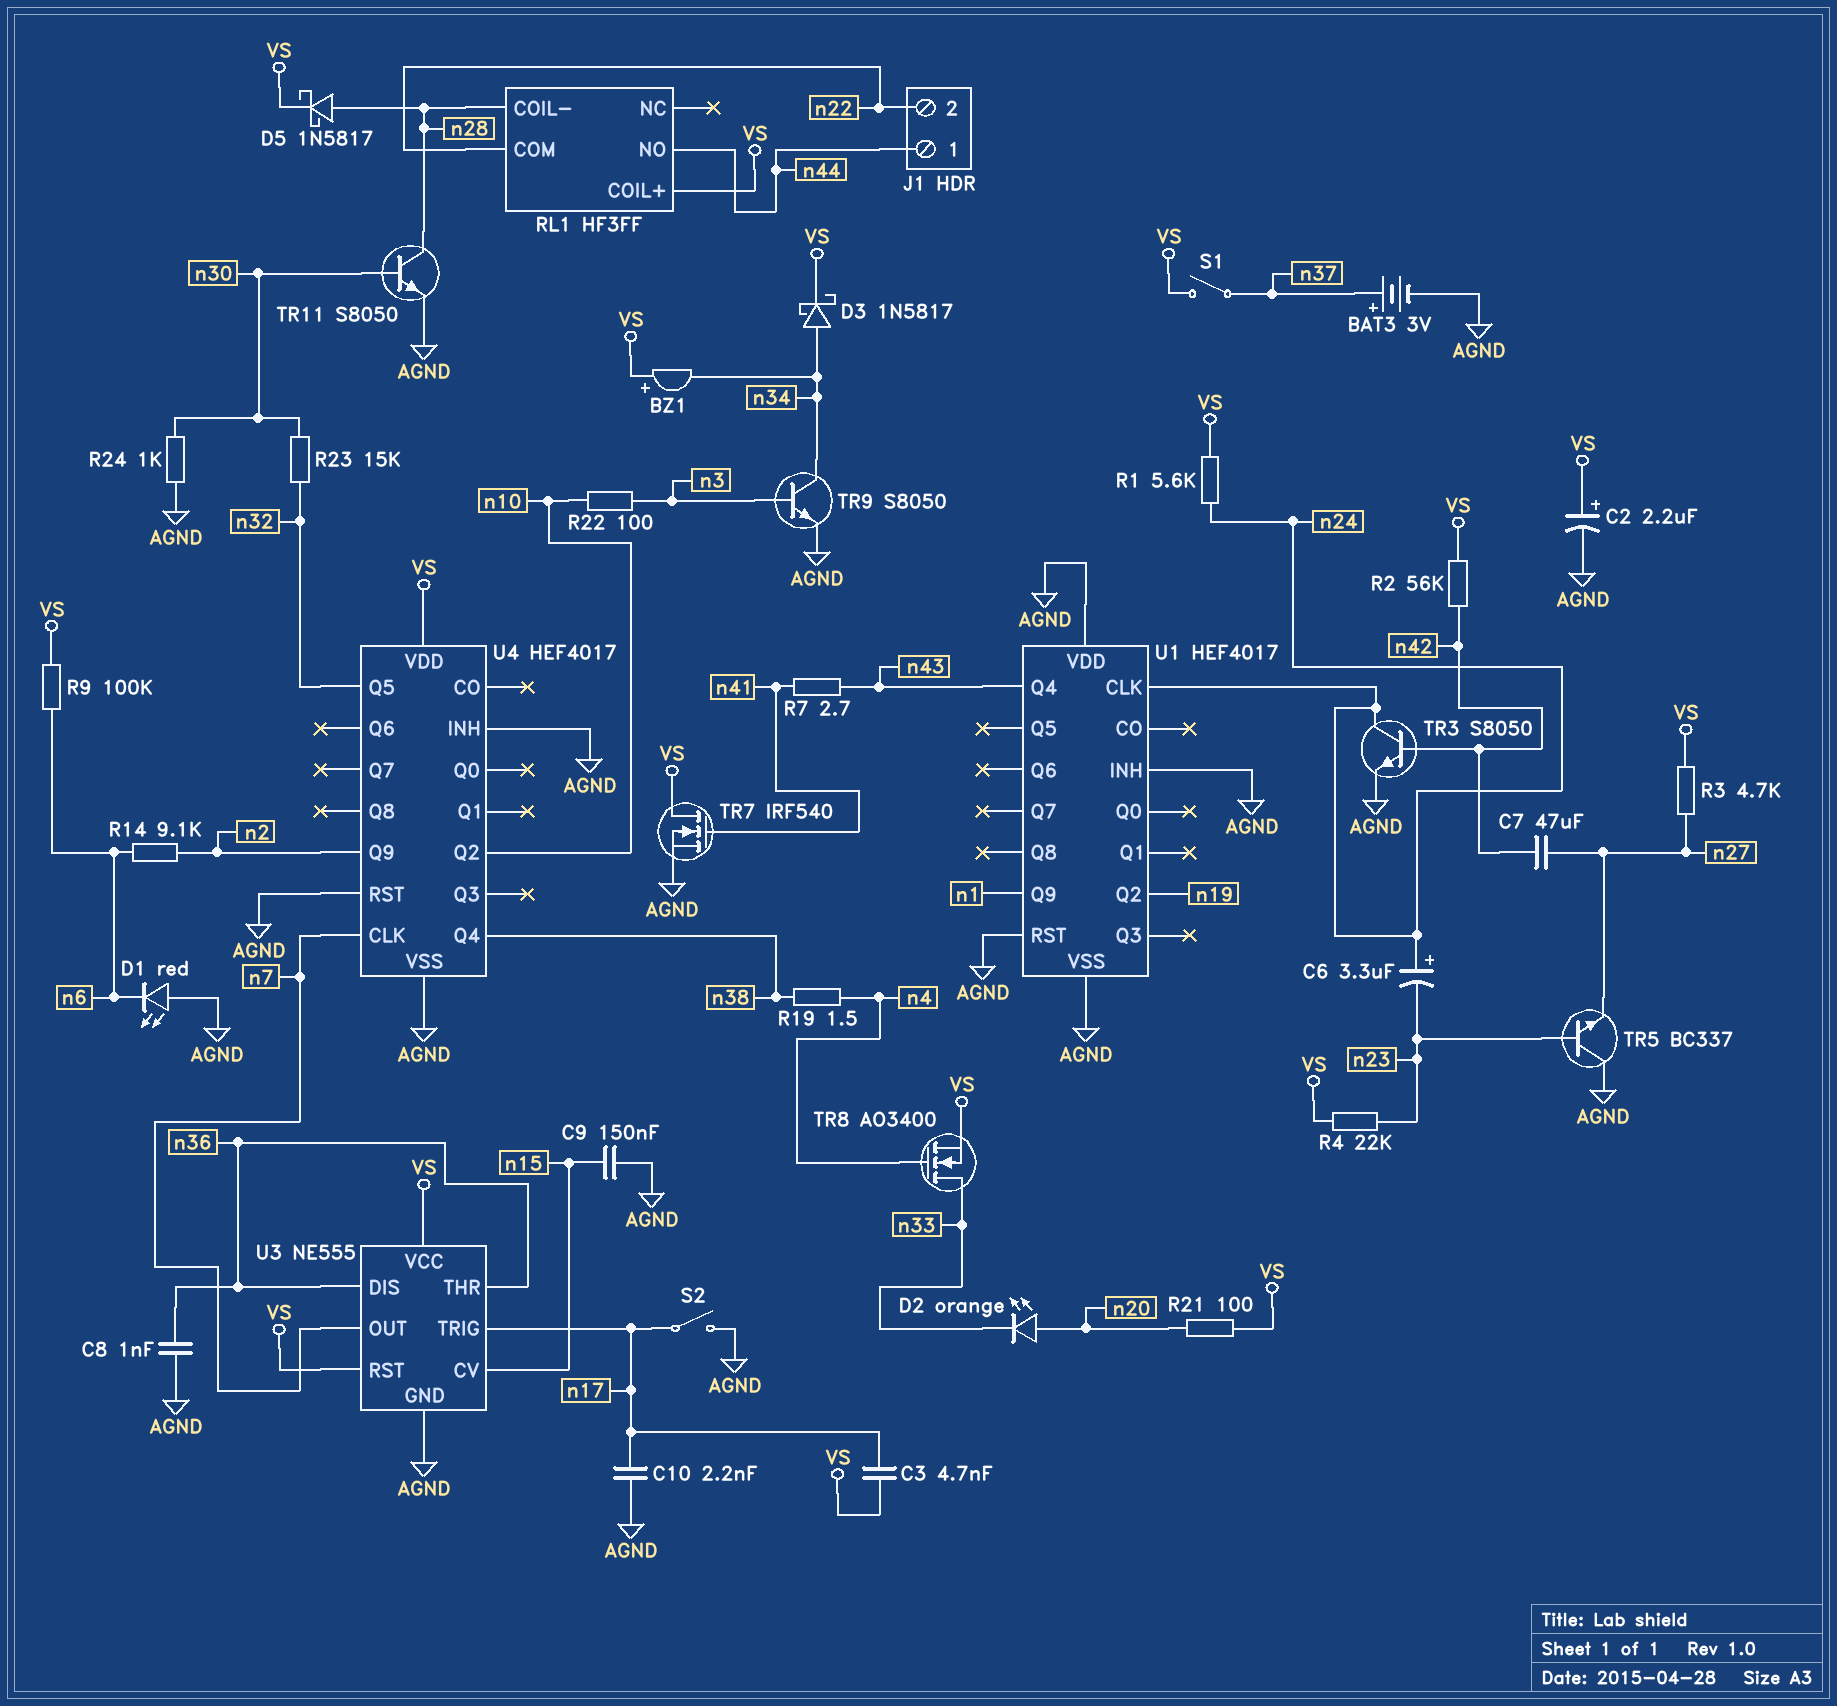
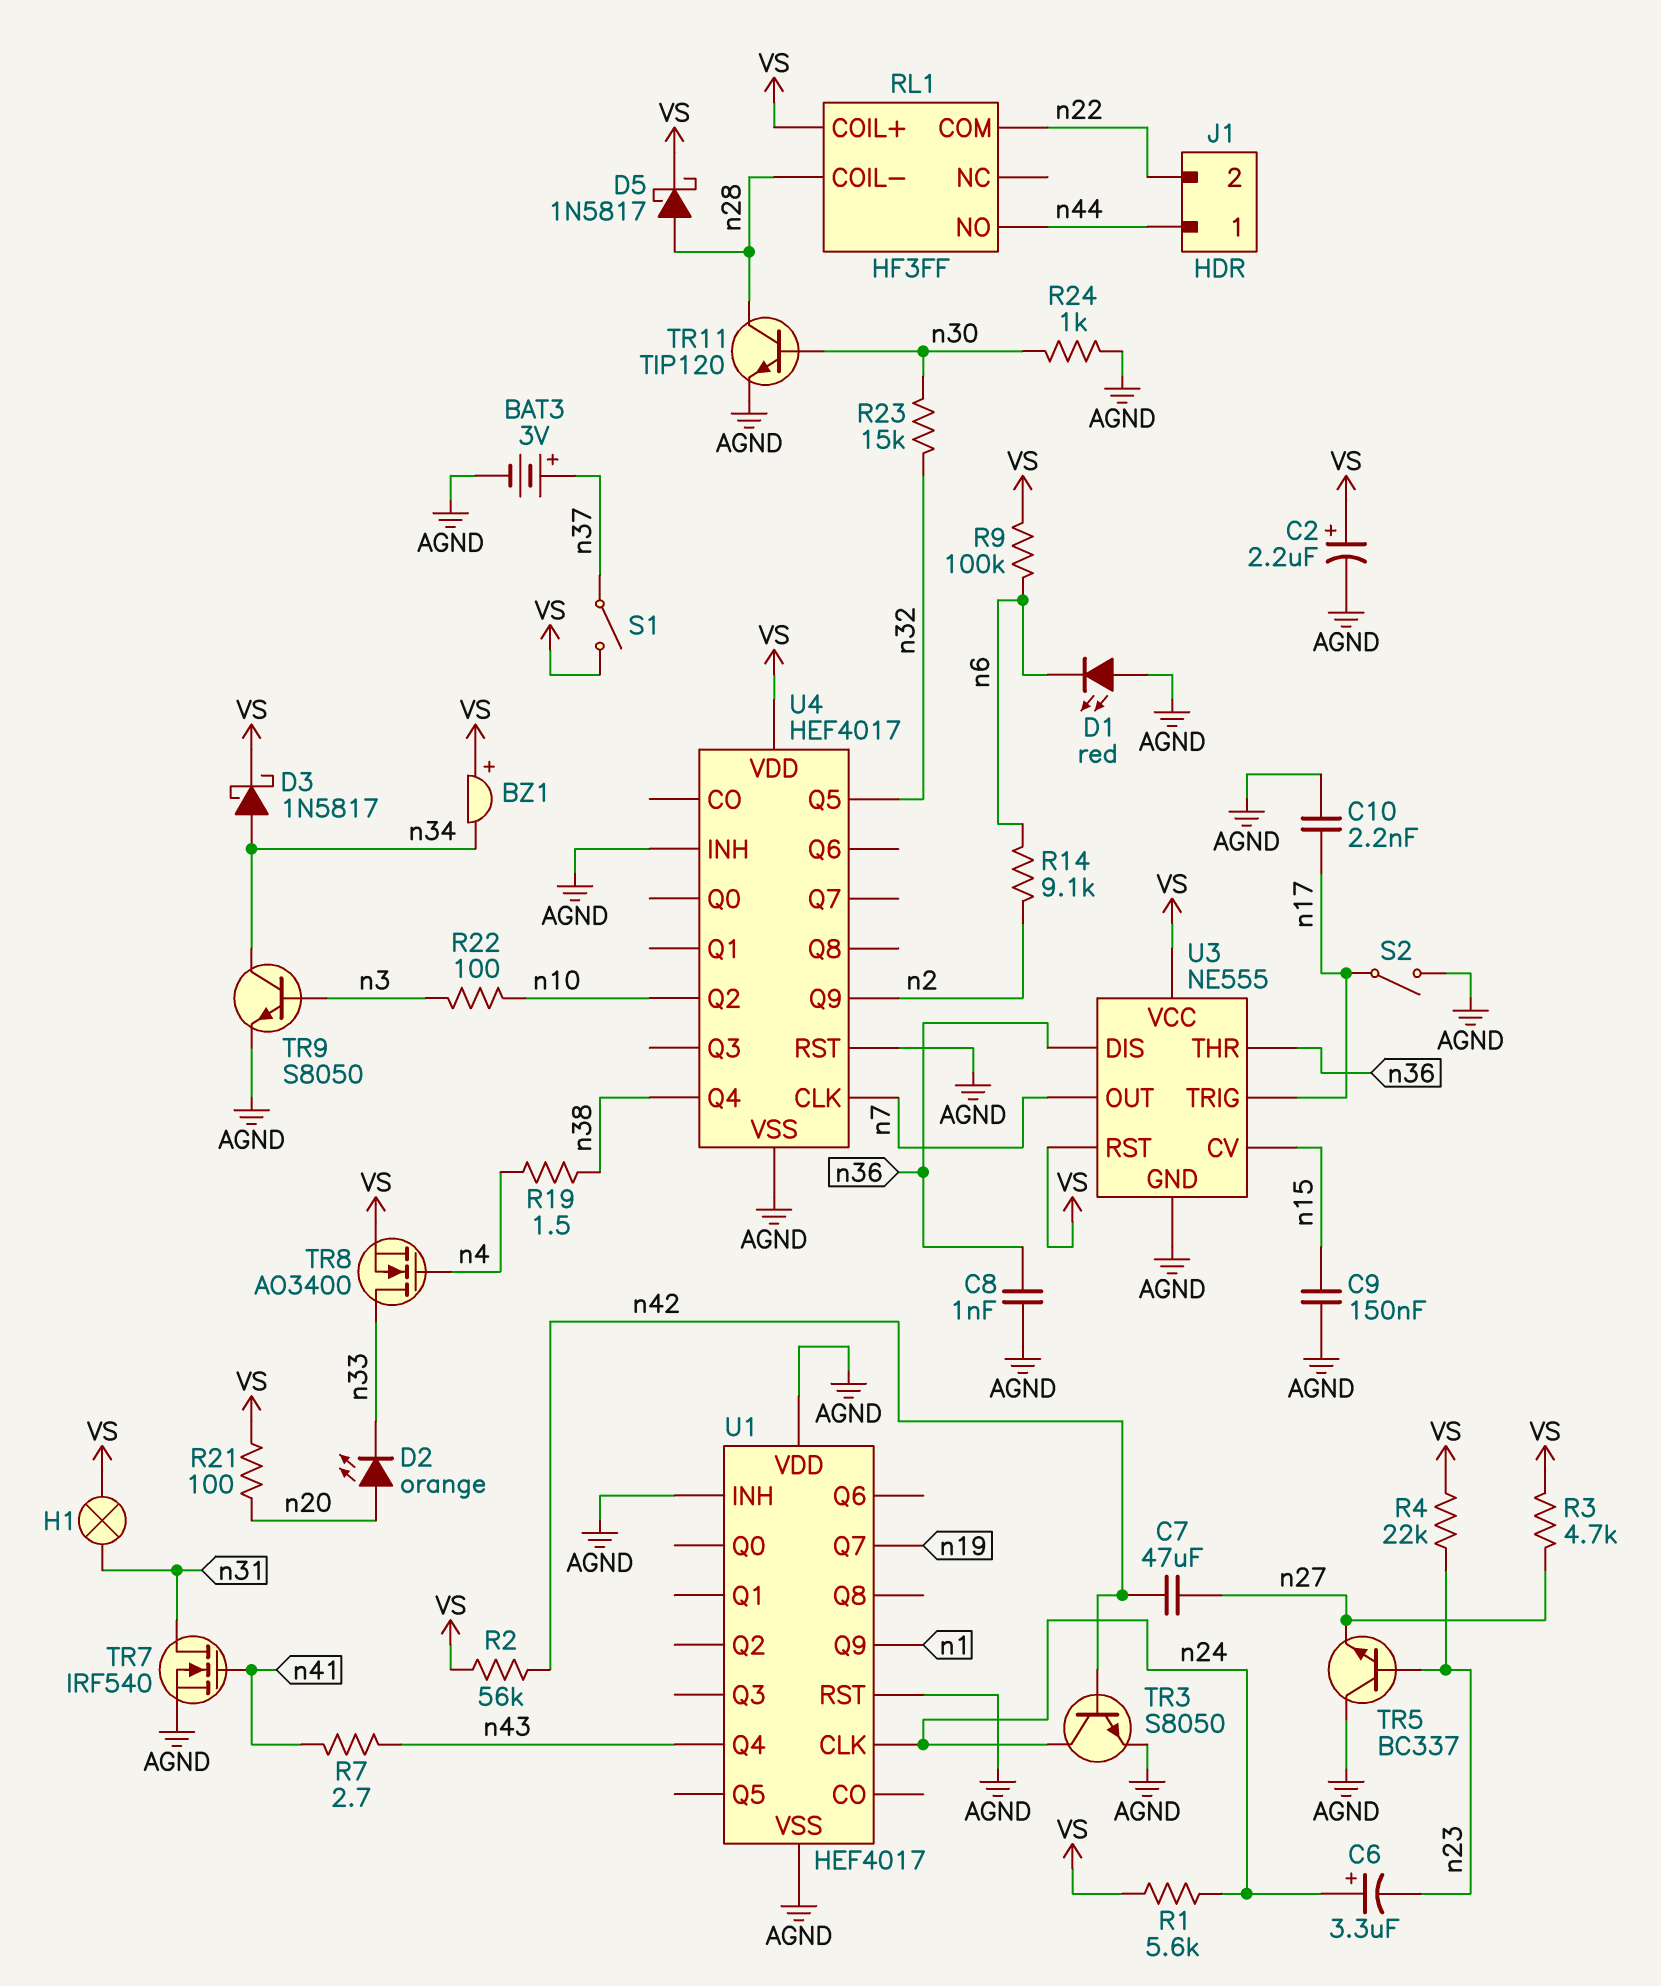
C3: 4.7nF (VS, n17) -> none
H1: none -> lamp (VS, n31)
TR7: NMOS IRF540 (G n41, D VS, S AGND) -> NMOS IRF540 (G n41, D n31, S AGND)
TR11: NPN S8050 (B n30, C n28, E AGND) -> NPN TIP120 (B n30, C n28, E AGND)
U1 pin Q2: n19 -> none
U1 pin Q7: none -> n19

